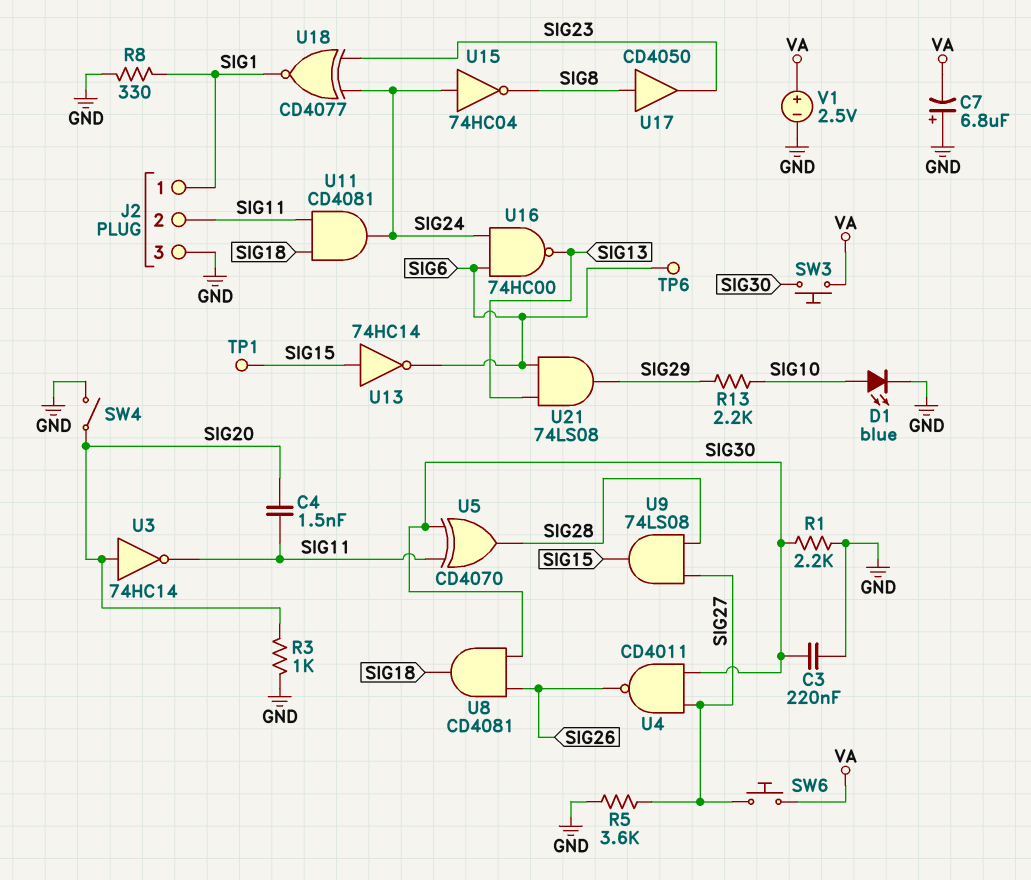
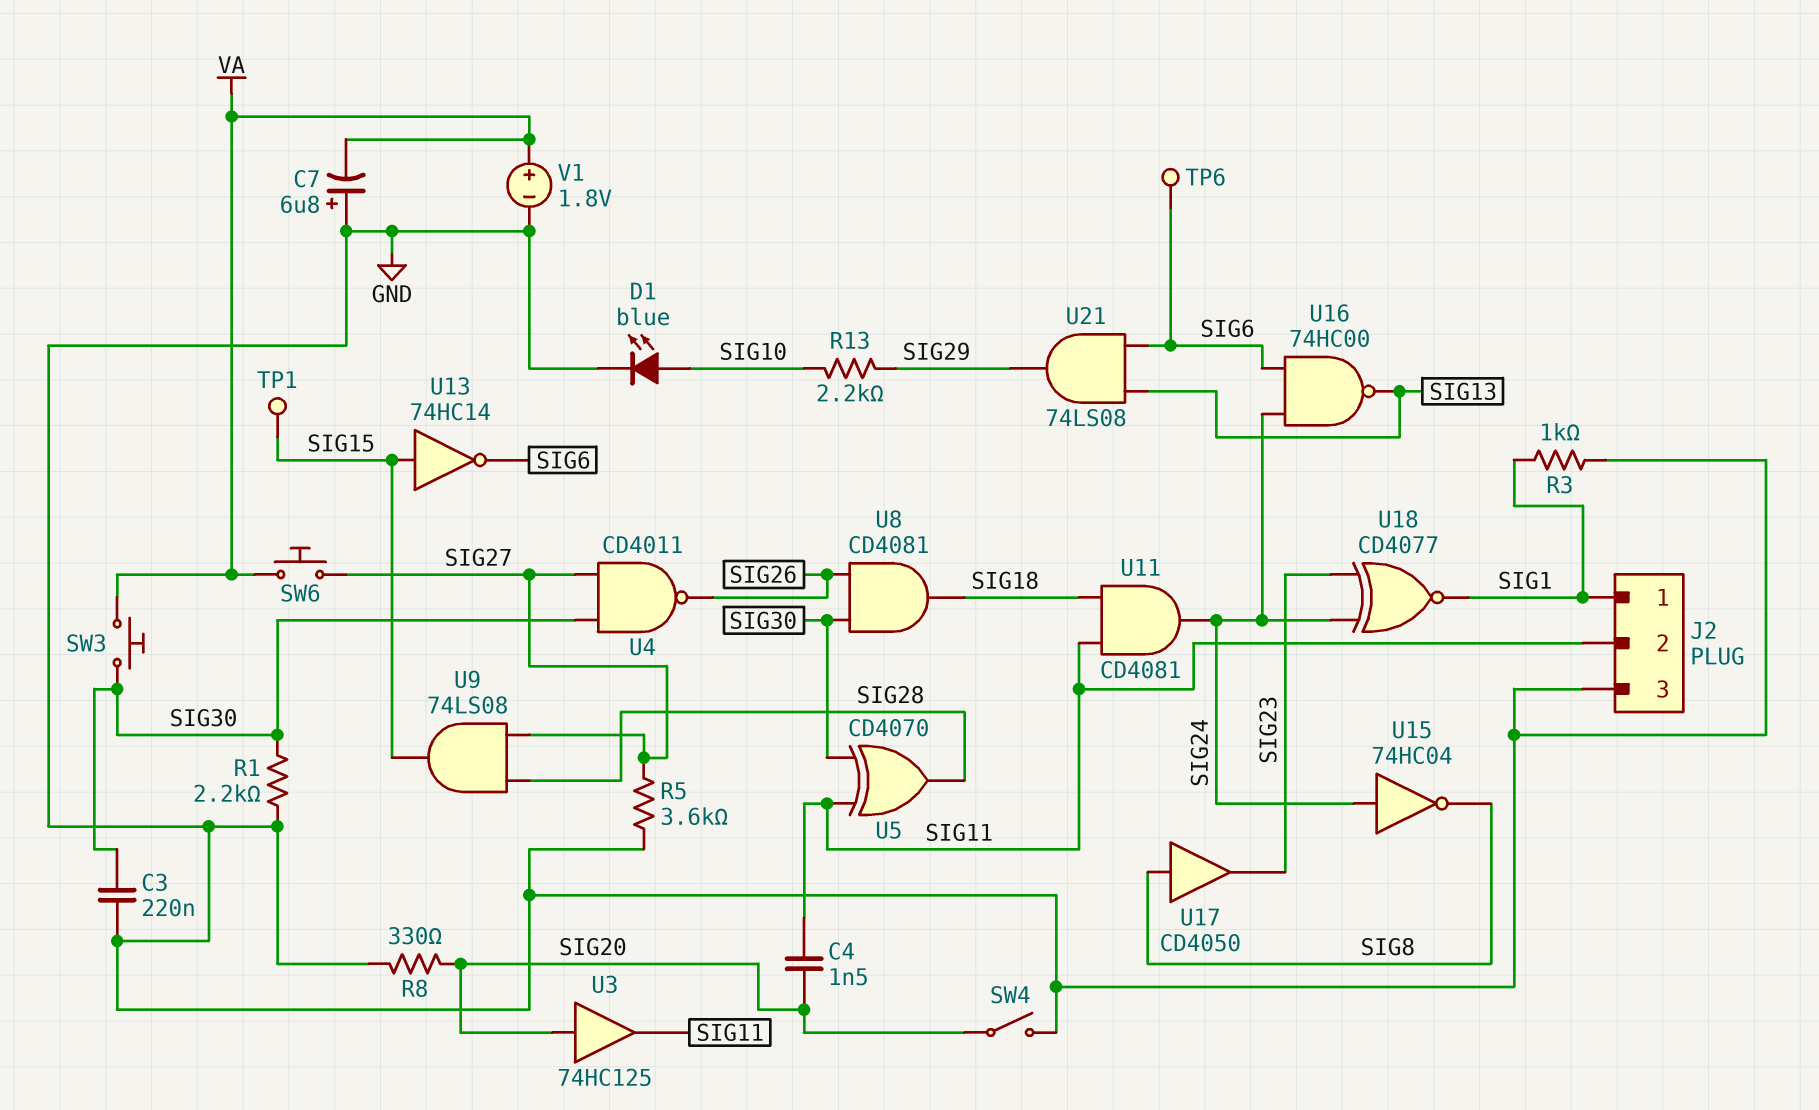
R3: 1k (GND, SIG20) -> 1k (GND, SIG1)
R8: 330 (GND, SIG1) -> 330 (GND, SIG20)
U3: NOT 74HC14 (in SIG20, out SIG11) -> buffer 74HC125 (in SIG20, out SIG11)
V1: 2.5V (plus VA, minus GND) -> 1.8V (plus VA, minus GND)

